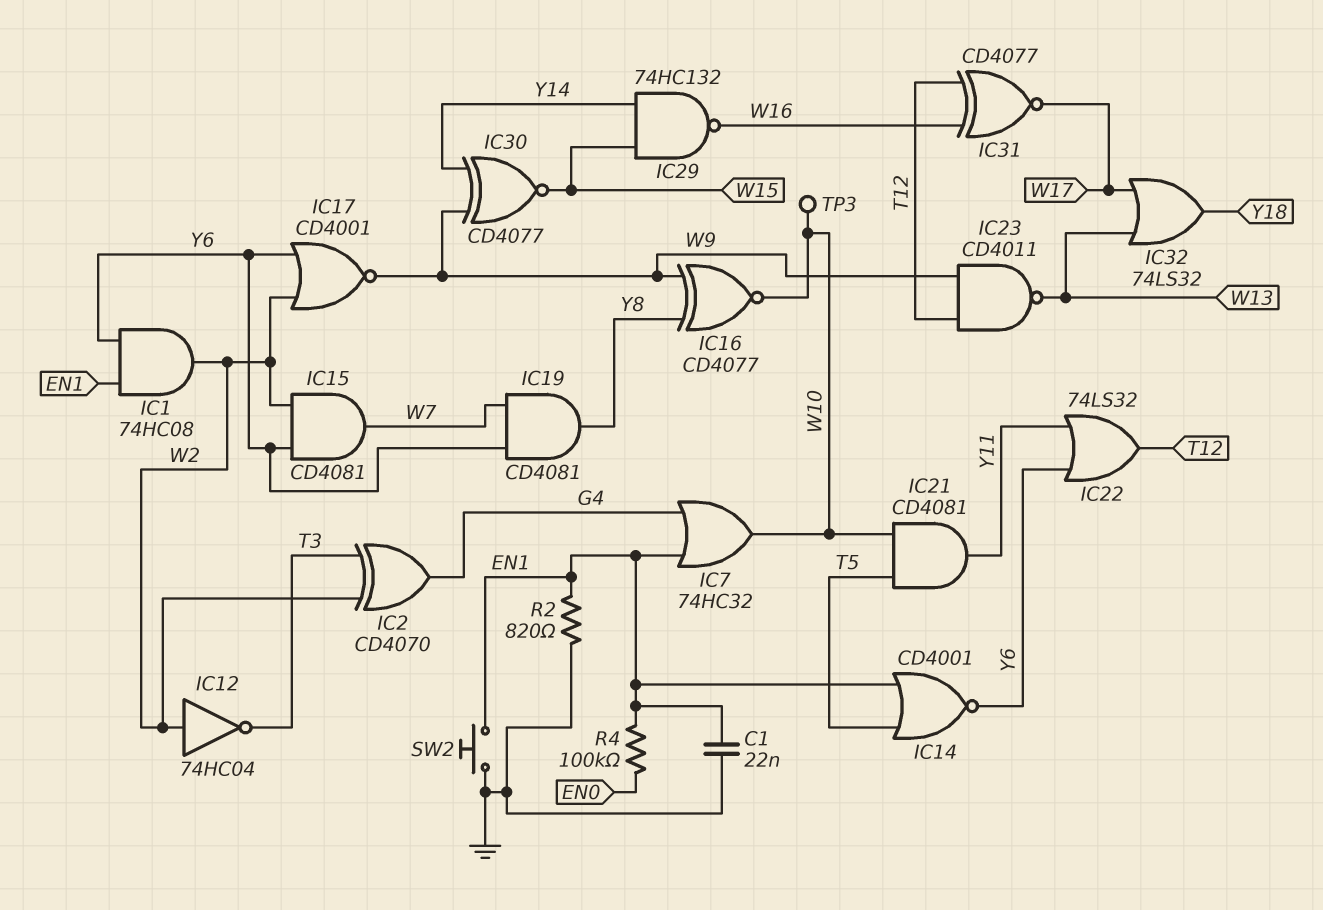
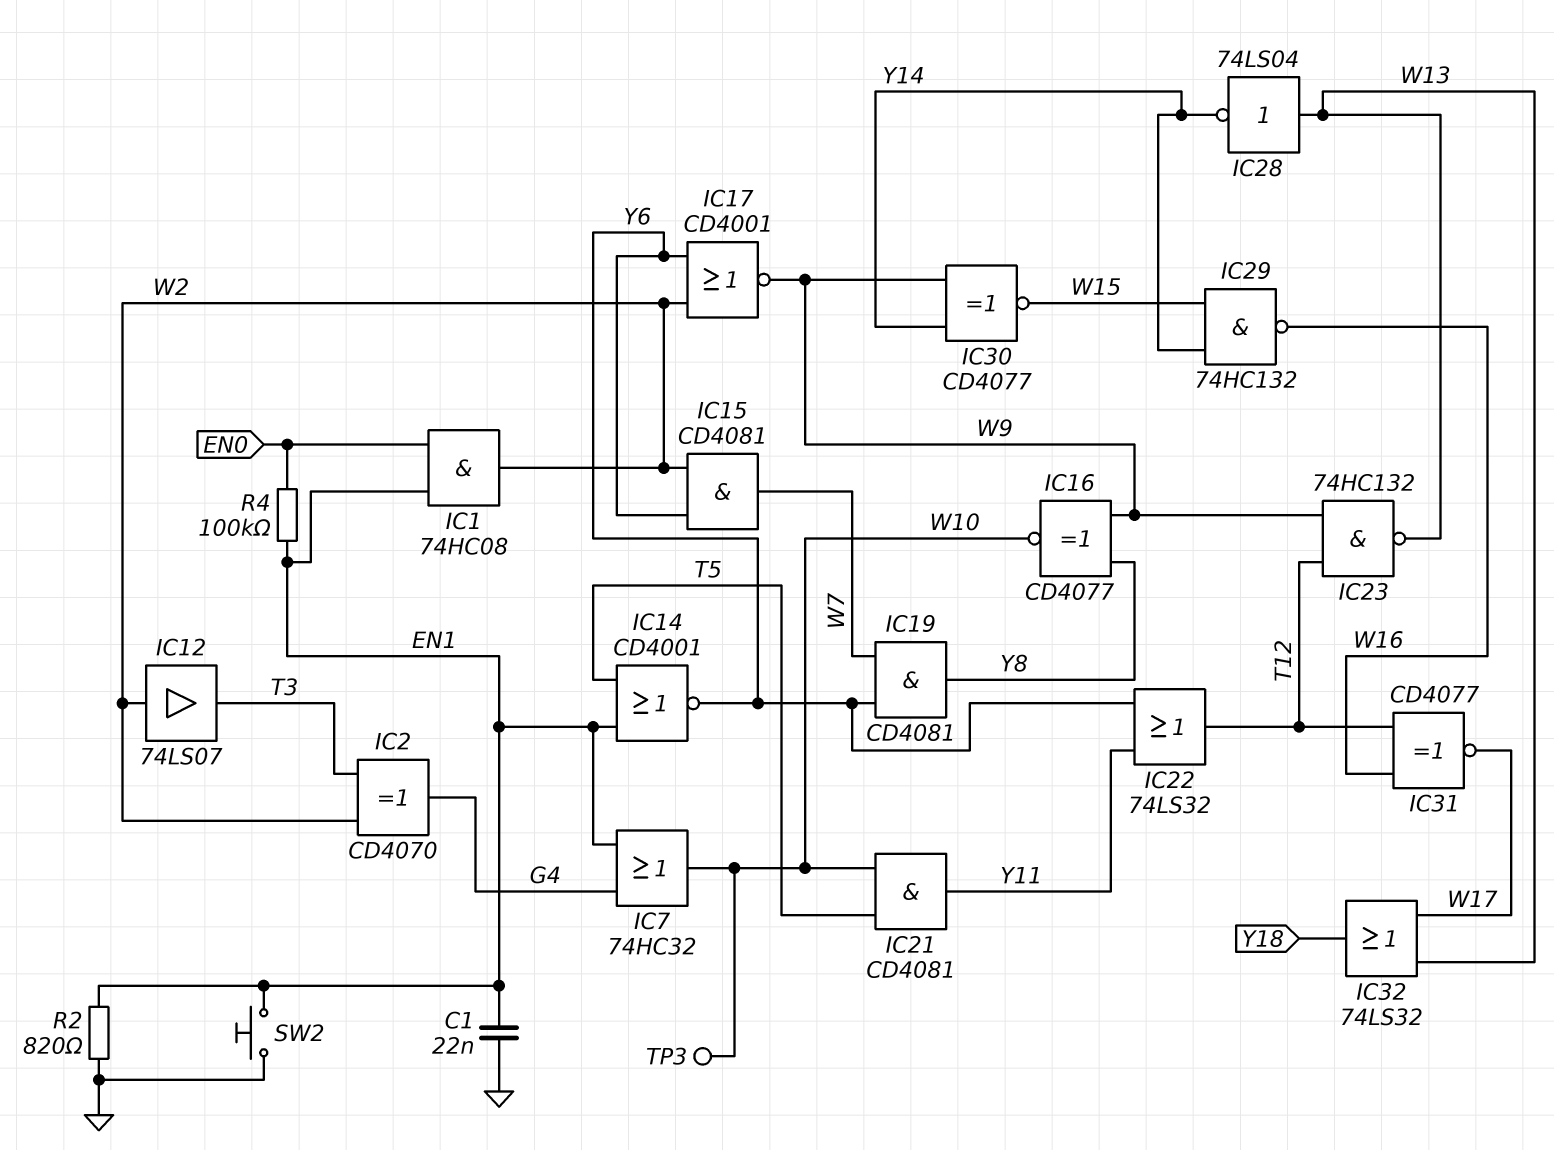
IC1: AND 74HC08 (in EN1, in Y6, out W2) -> AND 74HC08 (in EN0, in EN1, out W2)
IC12: NOT 74HC04 (in W2, out T3) -> buffer 74LS07 (in W2, out T3)
IC23: NAND CD4011 (in T12, in W9, out W13) -> NAND 74HC132 (in T12, in W9, out W13)
IC28: none -> NOT 74LS04 (in W13, out Y14)

